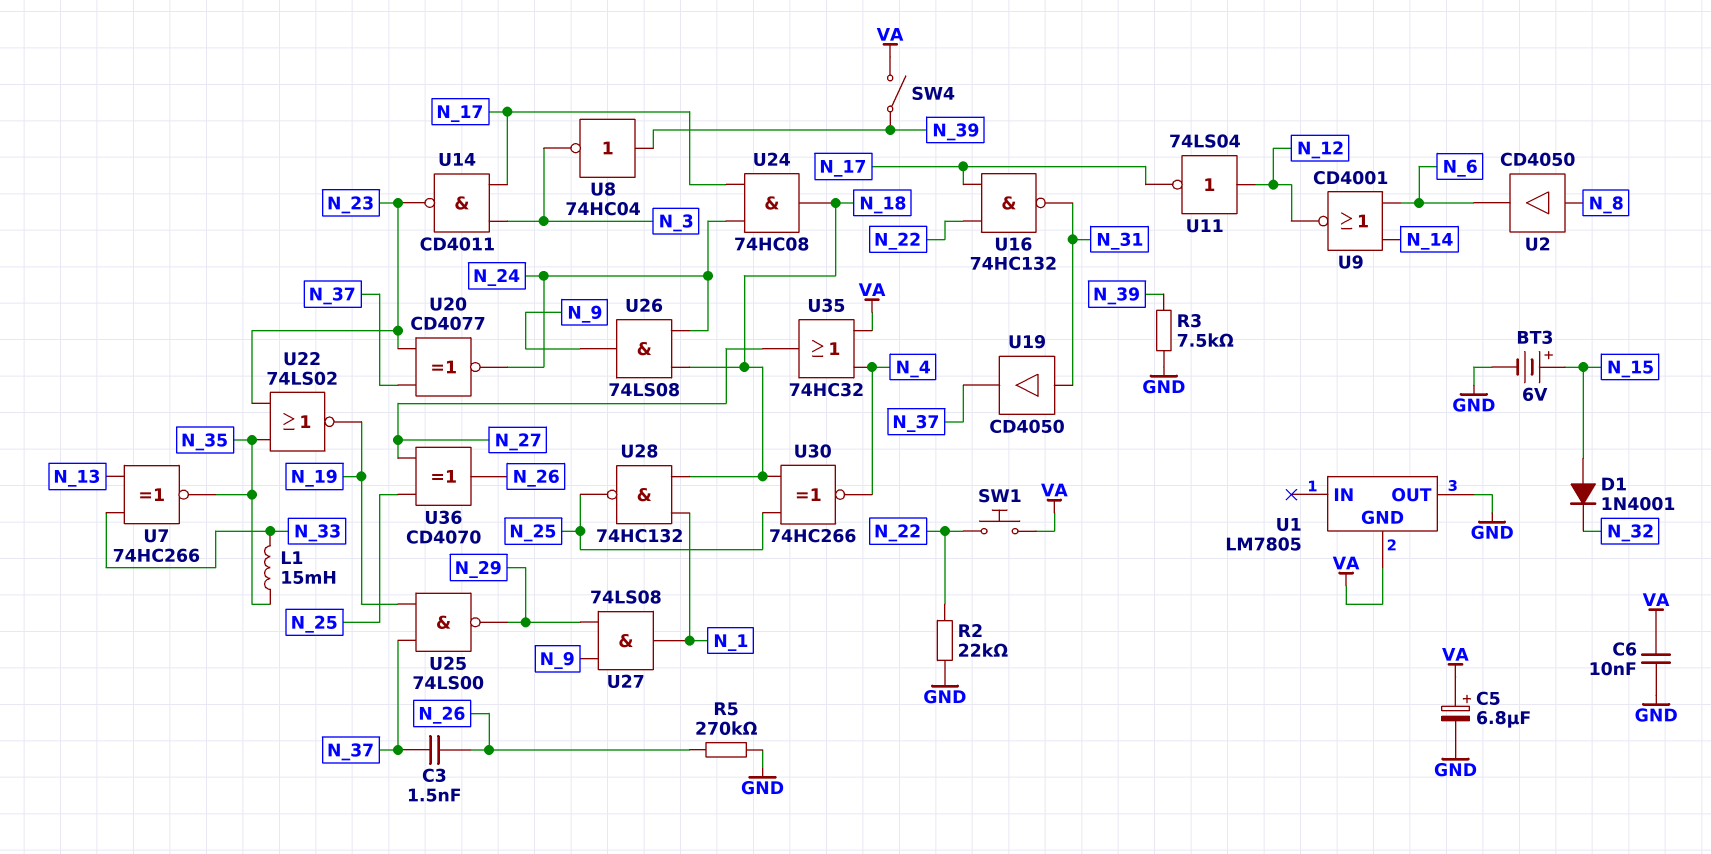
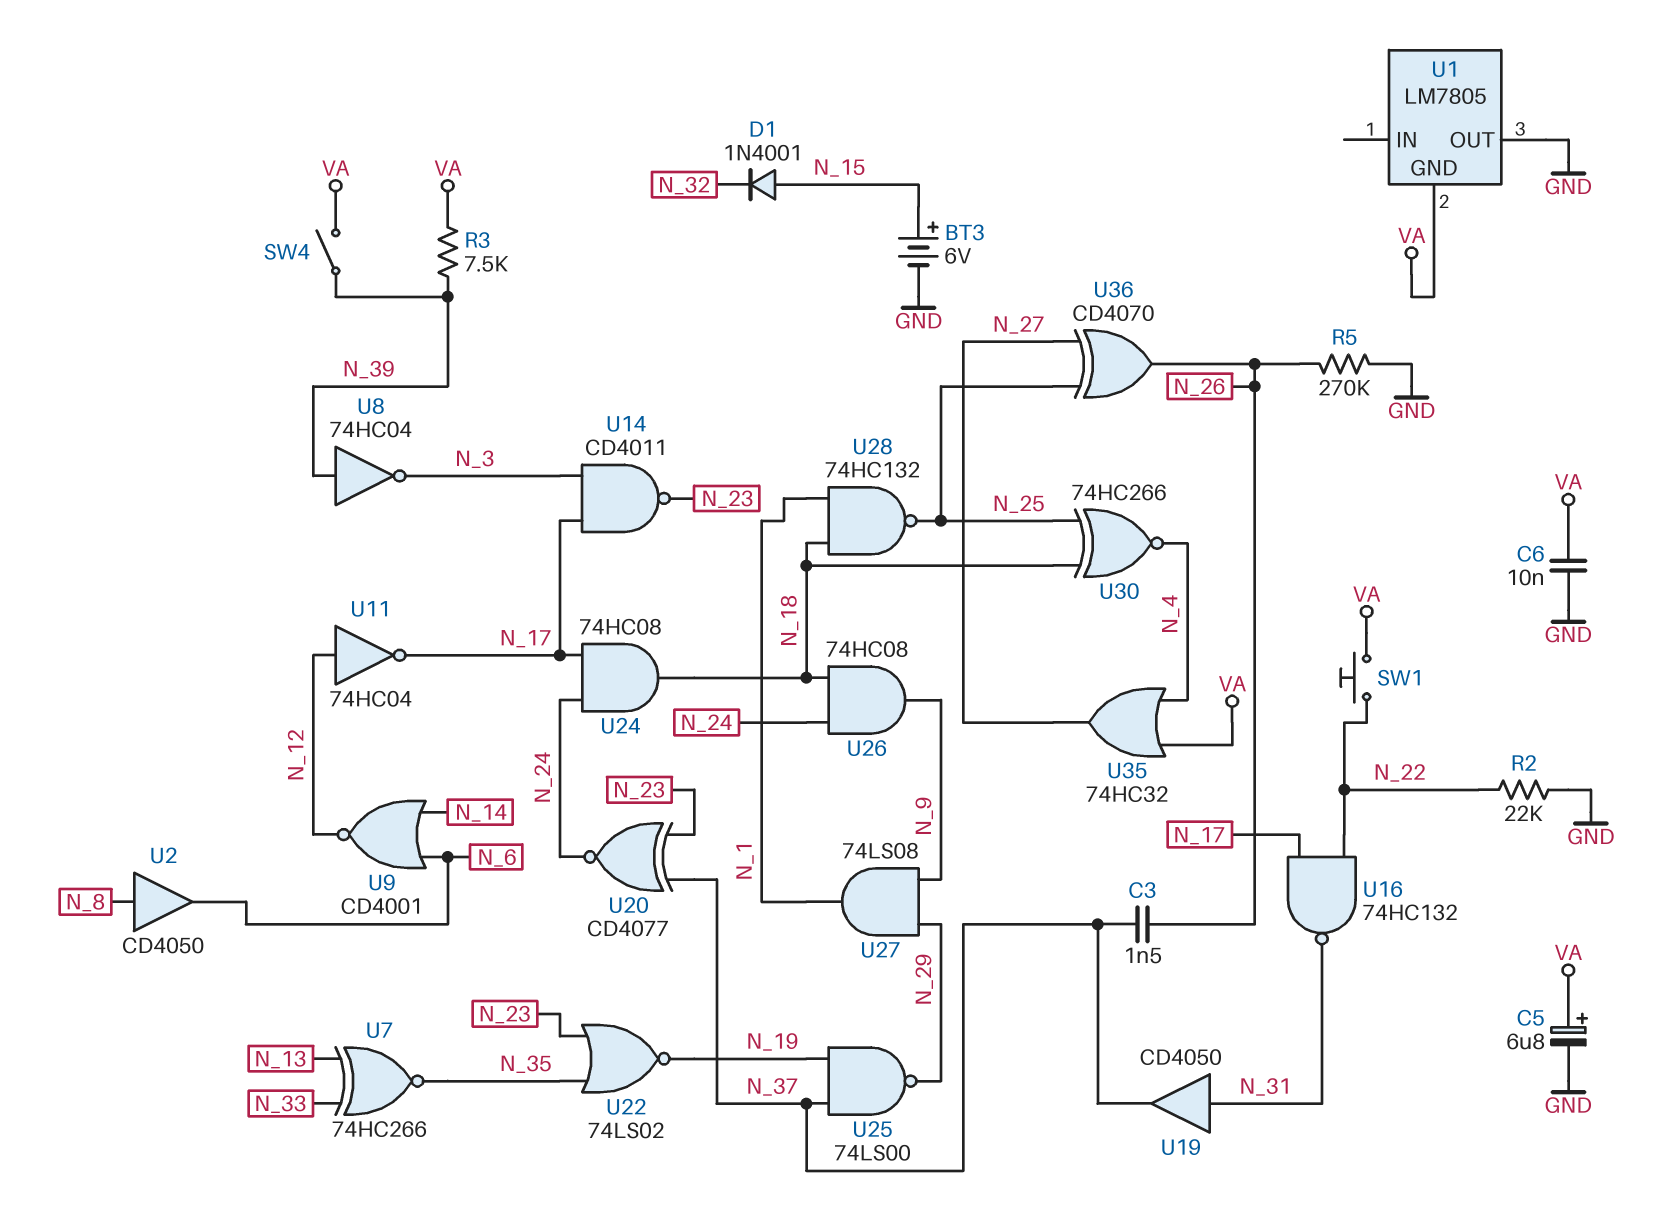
L1: 15mH (N_33, N_35) -> none
R3: 7.5k (GND, N_39) -> 7.5k (N_39, VA)
U11: NOT 74LS04 (in N_12, out N_17) -> NOT 74HC04 (in N_12, out N_17)
U26: AND 74LS08 (in N_18, in N_24, out N_9) -> AND 74HC08 (in N_18, in N_24, out N_9)

